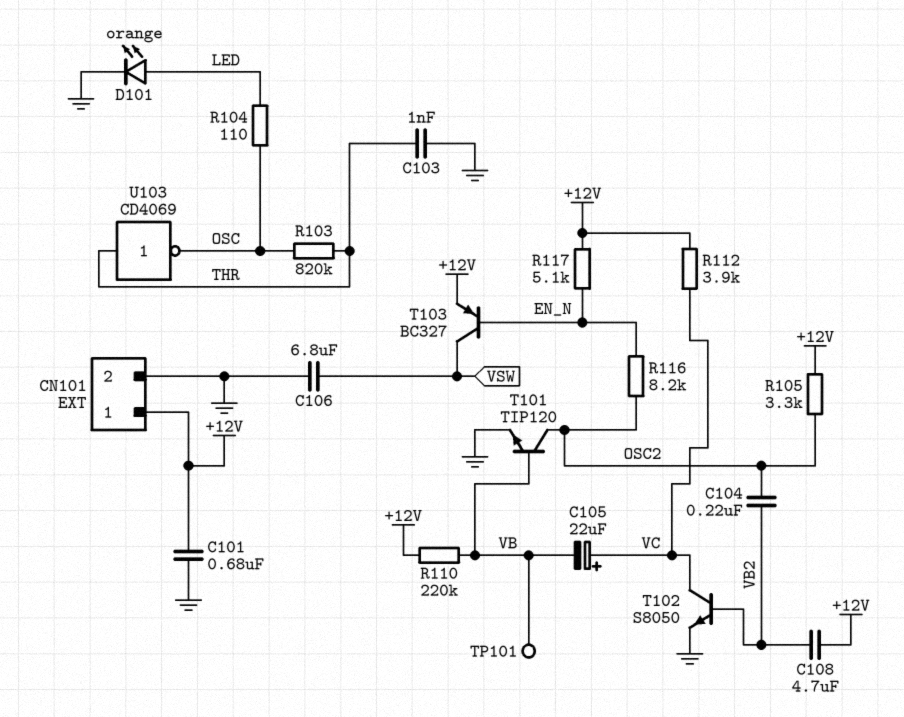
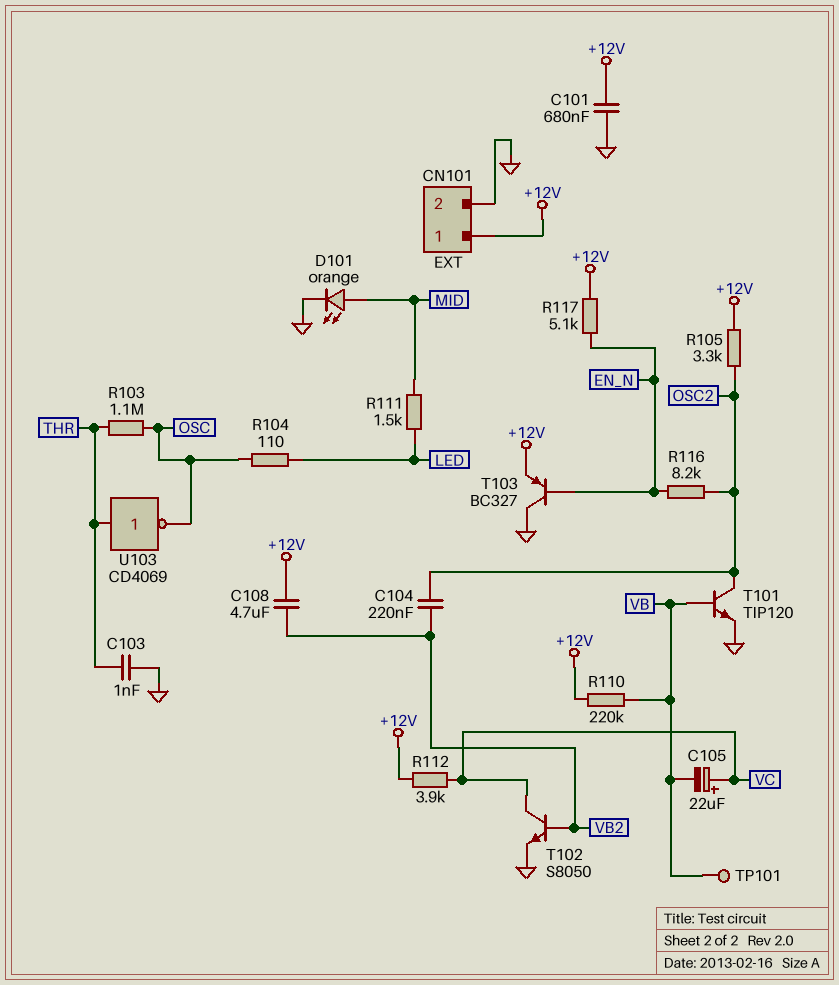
C106: 6.8uF (GND, VSW) -> none
D101: LED orange (A LED, K GND) -> LED orange (A MID, K GND)
R103: 820k (OSC, THR) -> 1.1M (OSC, THR)
R111: none -> 1.5k (LED, MID)
T103: PNP BC327 (B EN_N, C VSW, E +12V) -> PNP BC327 (B EN_N, C GND, E +12V)

